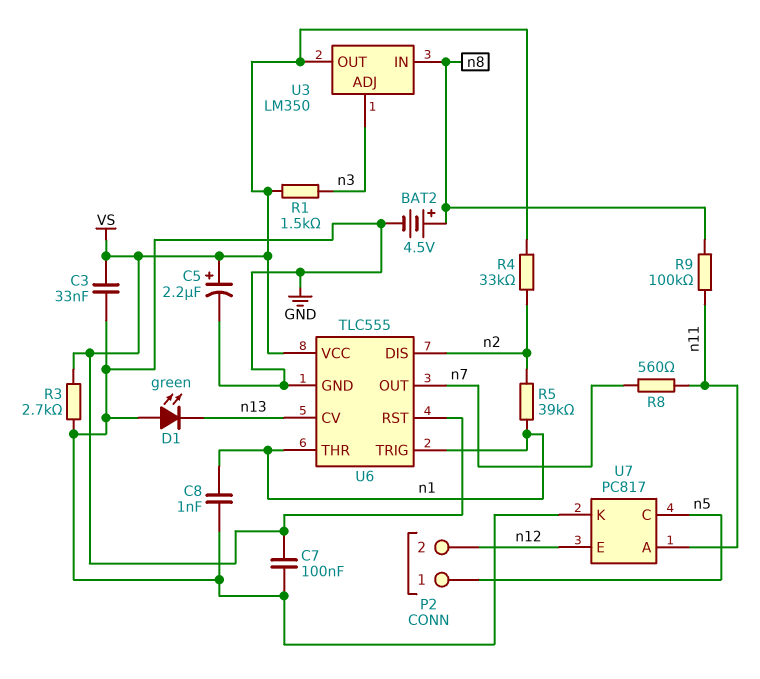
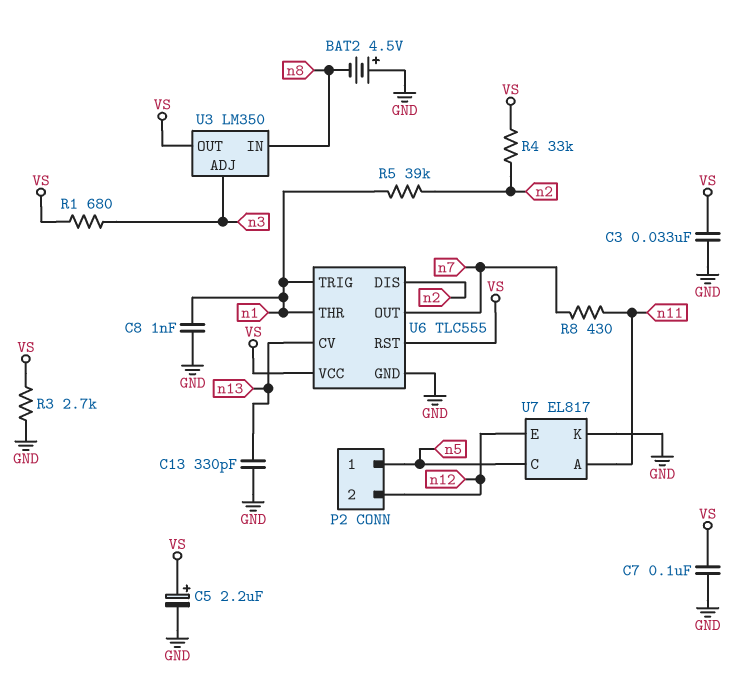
BAT2: 4.5V (plus n8, minus GND) -> 4.5V (plus GND, minus n8)
C13: none -> 330pF (GND, n13)
D1: LED green (A GND, K n13) -> none
R1: 1.5k (VS, n3) -> 680 (VS, n3)
R8: 560 (n7, n11) -> 430 (n7, n11)
R9: 100k (n8, n11) -> none
U7: PC817 -> EL817

